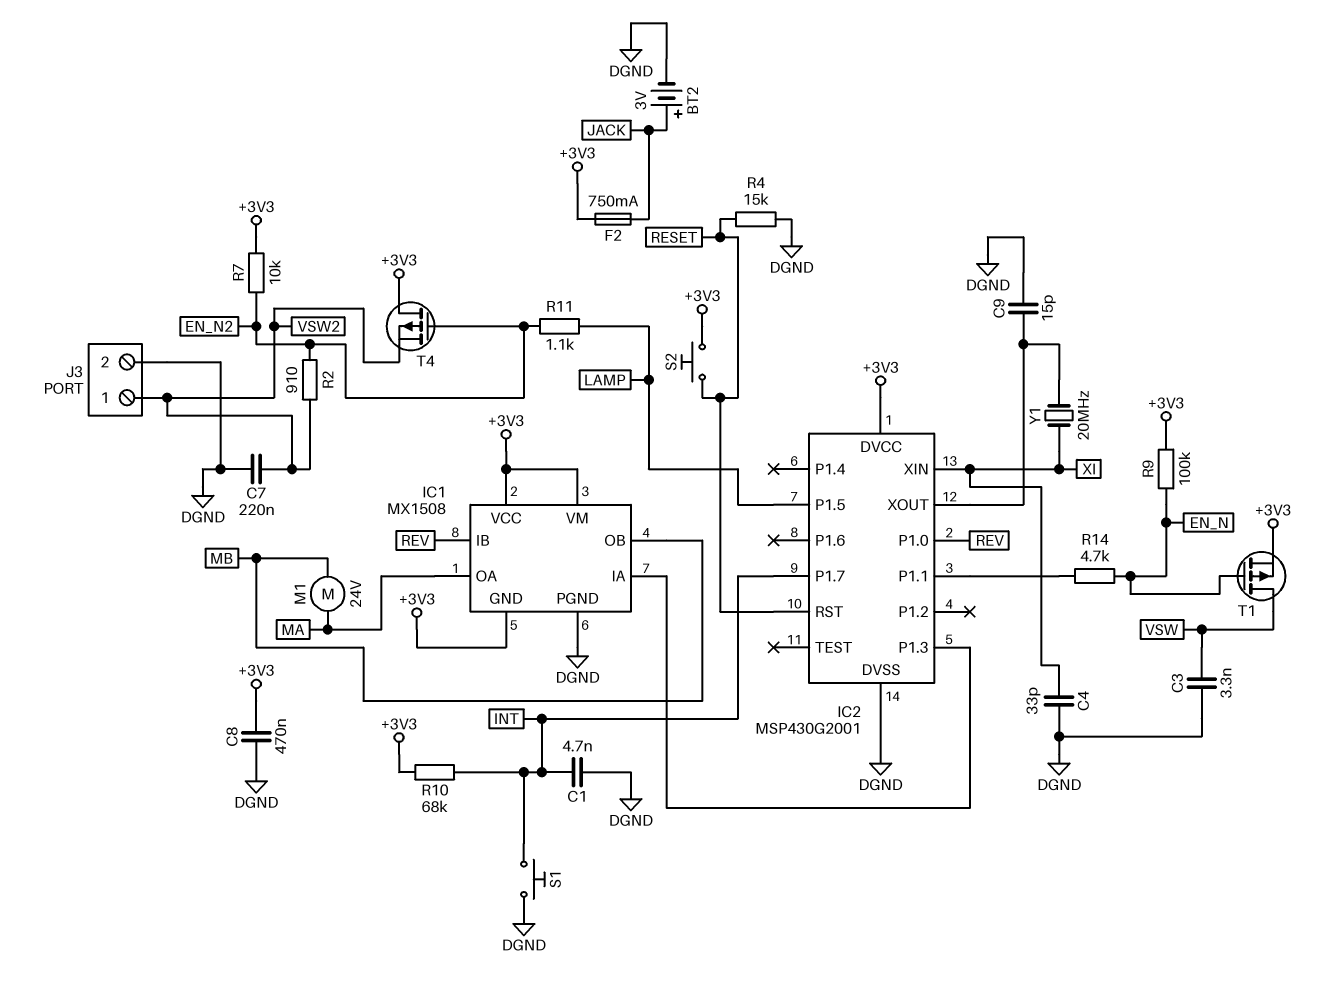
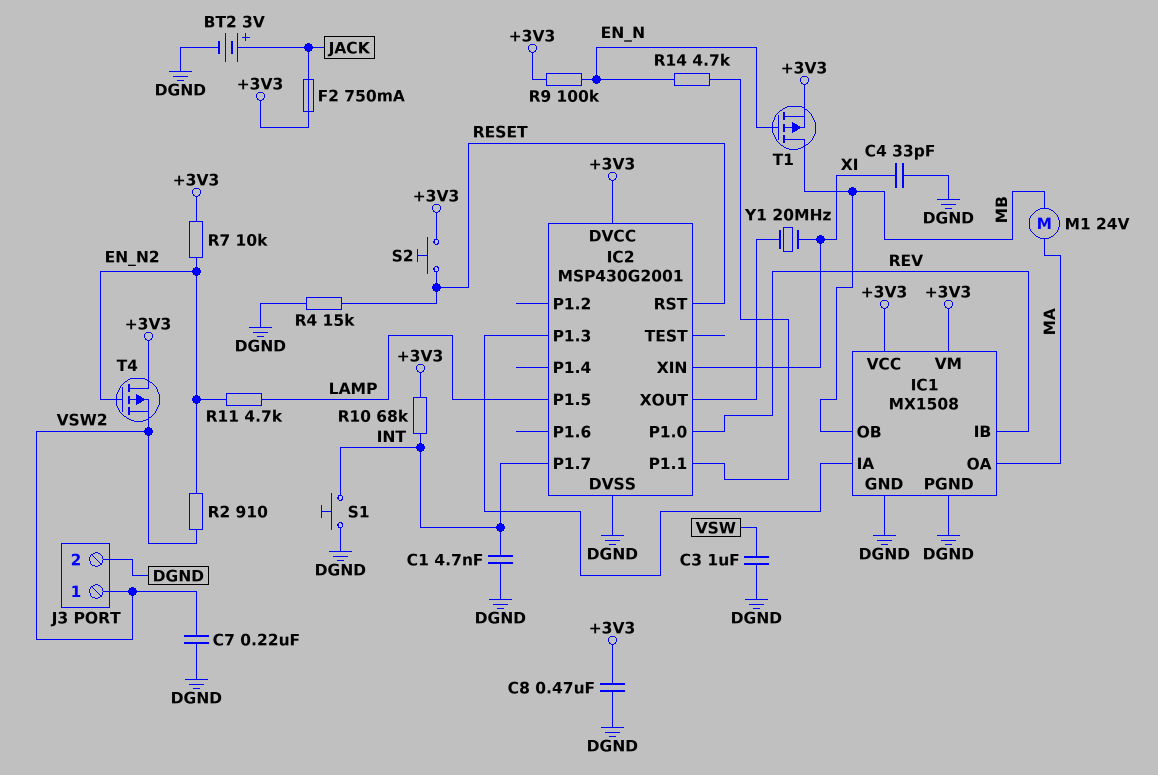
C3: 3.3nF (DGND, VSW) -> 1uF (DGND, VSW)
C9: 15pF (DGND, IC2/XOUT) -> none
IC1 pin GND: +3V3 -> DGND
R11: 1.1k (EN_N2, LAMP) -> 4.7k (EN_N2, LAMP)
T1: PMOS (G EN_N, D VSW, S +3V3) -> PMOS (G EN_N, D MB, S +3V3)

